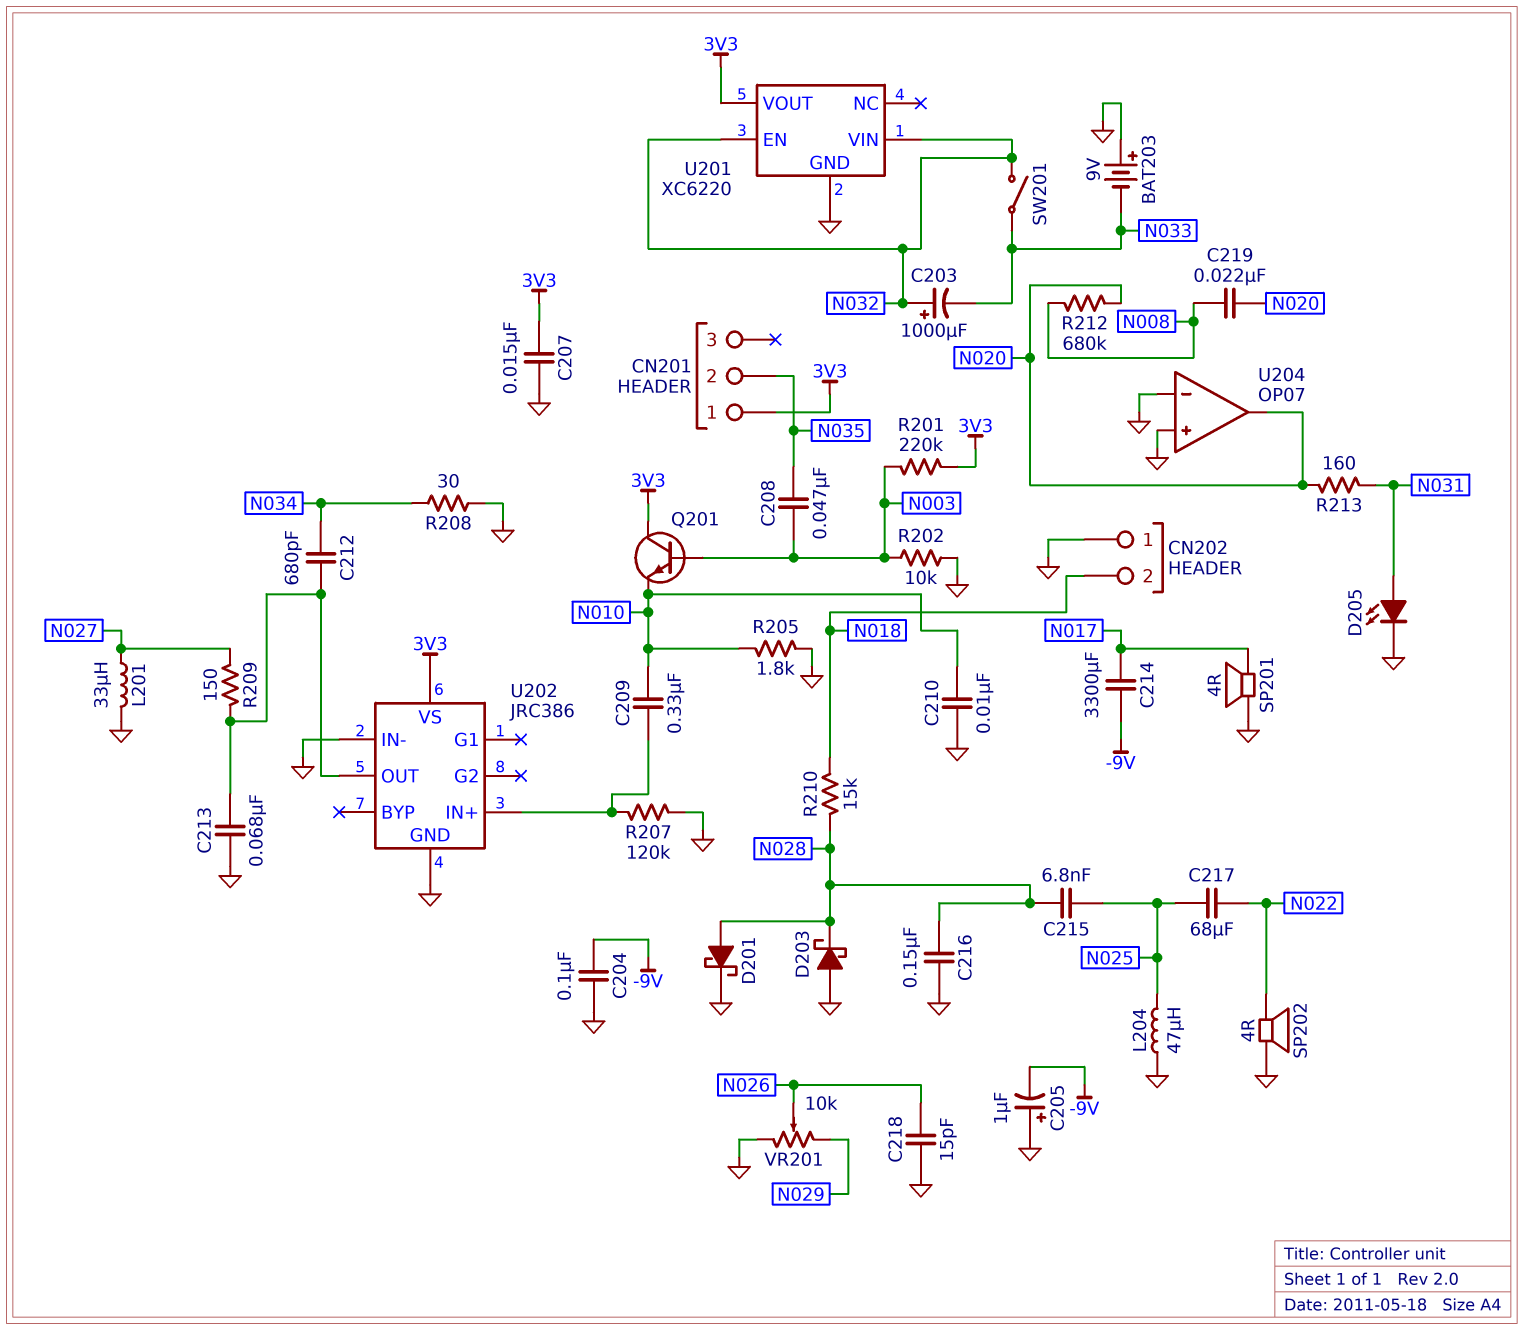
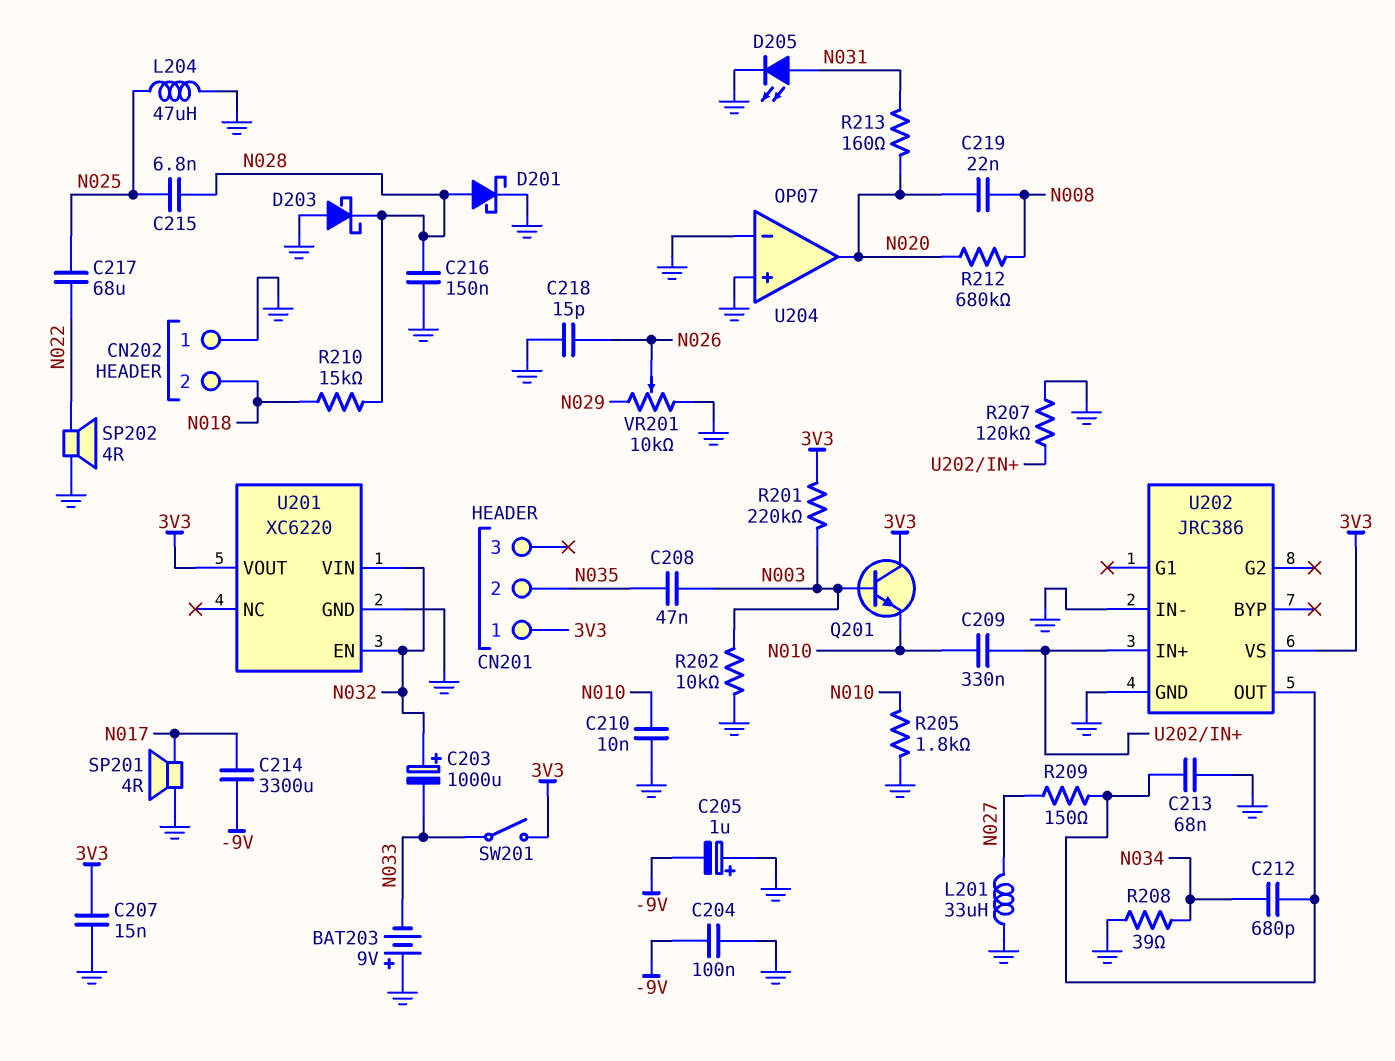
R208: 30 (GND, N034) -> 39 (GND, N034)
SW201: switch (N032, N033) -> switch (3V3, N033)

